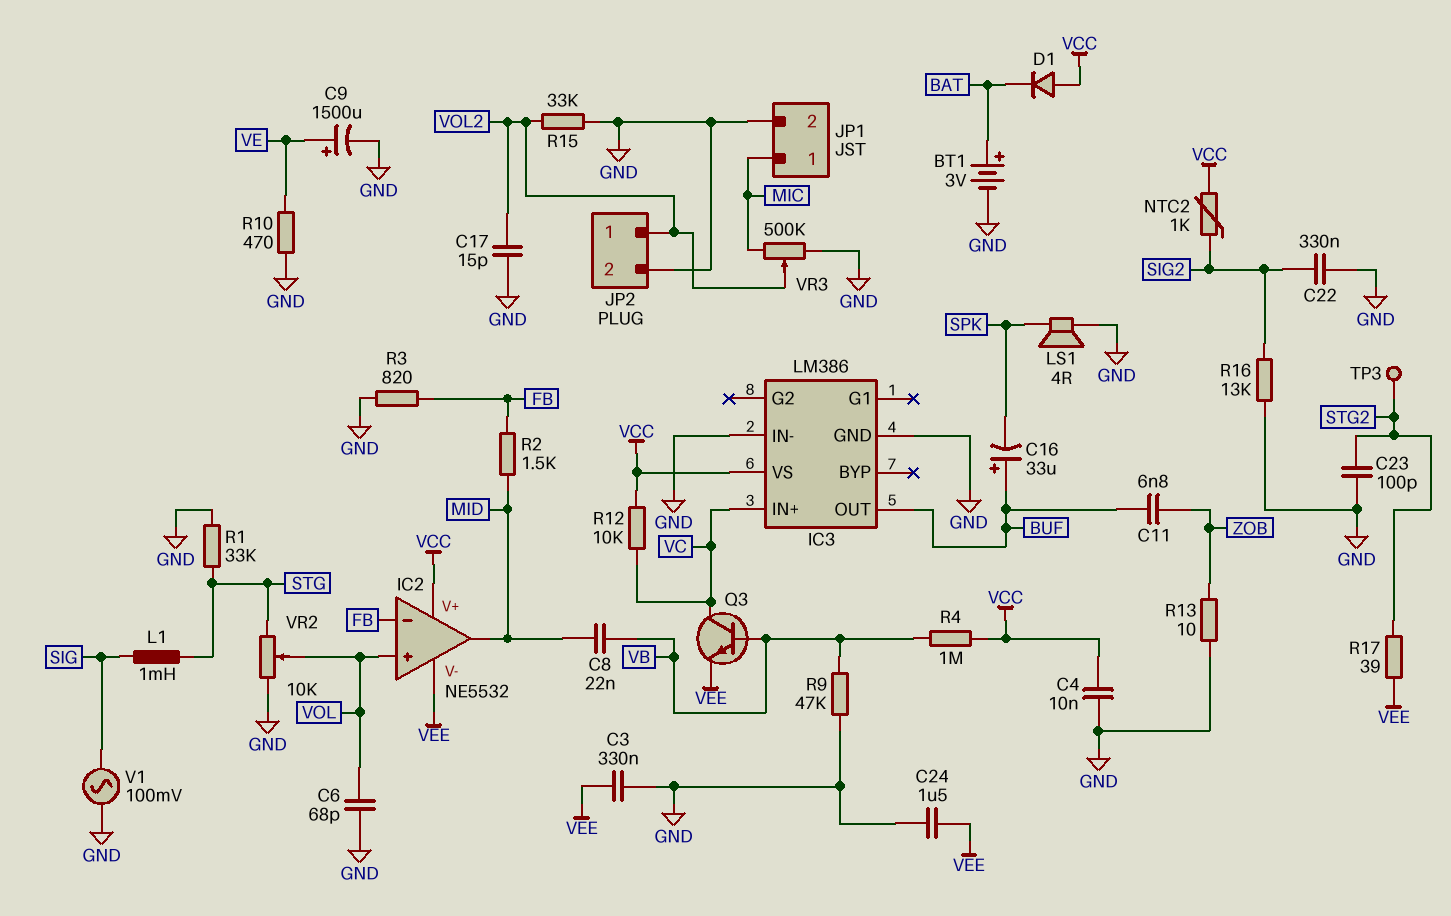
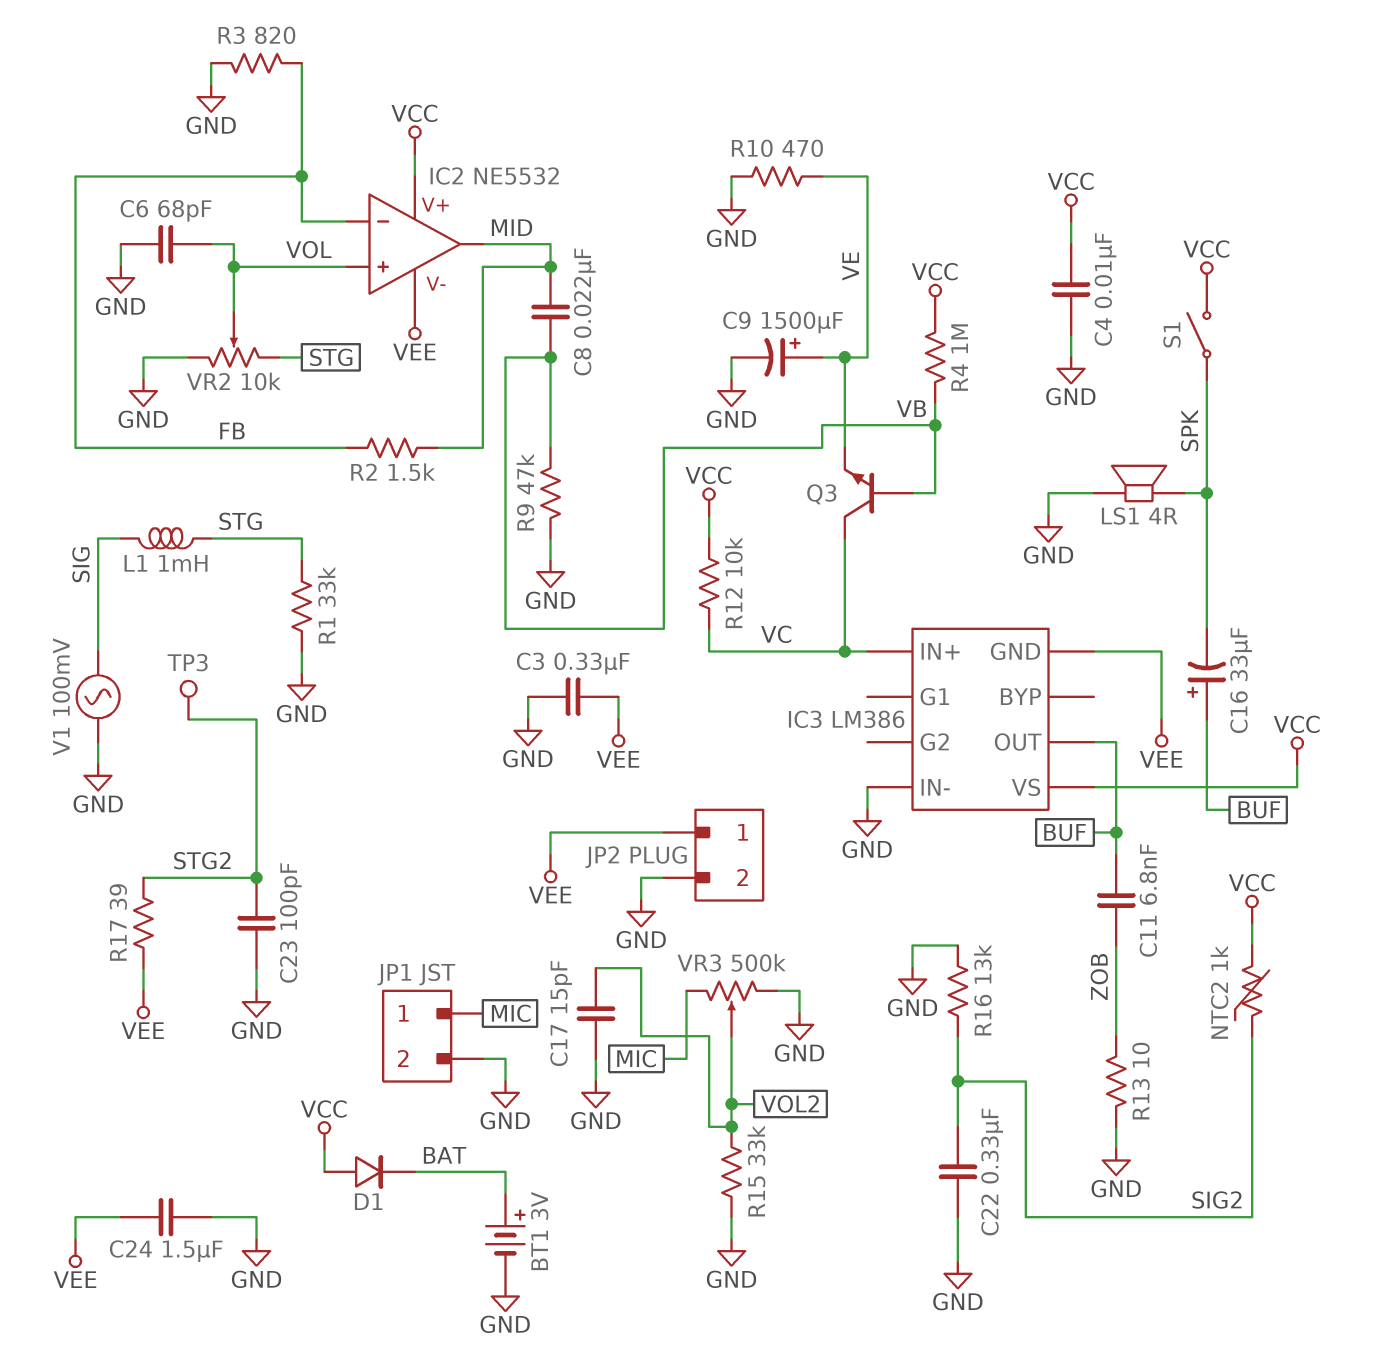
IC3 pin GND: GND -> VEE
JP2 pin 1: VOL2 -> VEE
Q3: NPN (B VB, C VC, E VEE) -> NPN (B VB, C VC, E VE)
S1: none -> switch (SPK, VCC)

